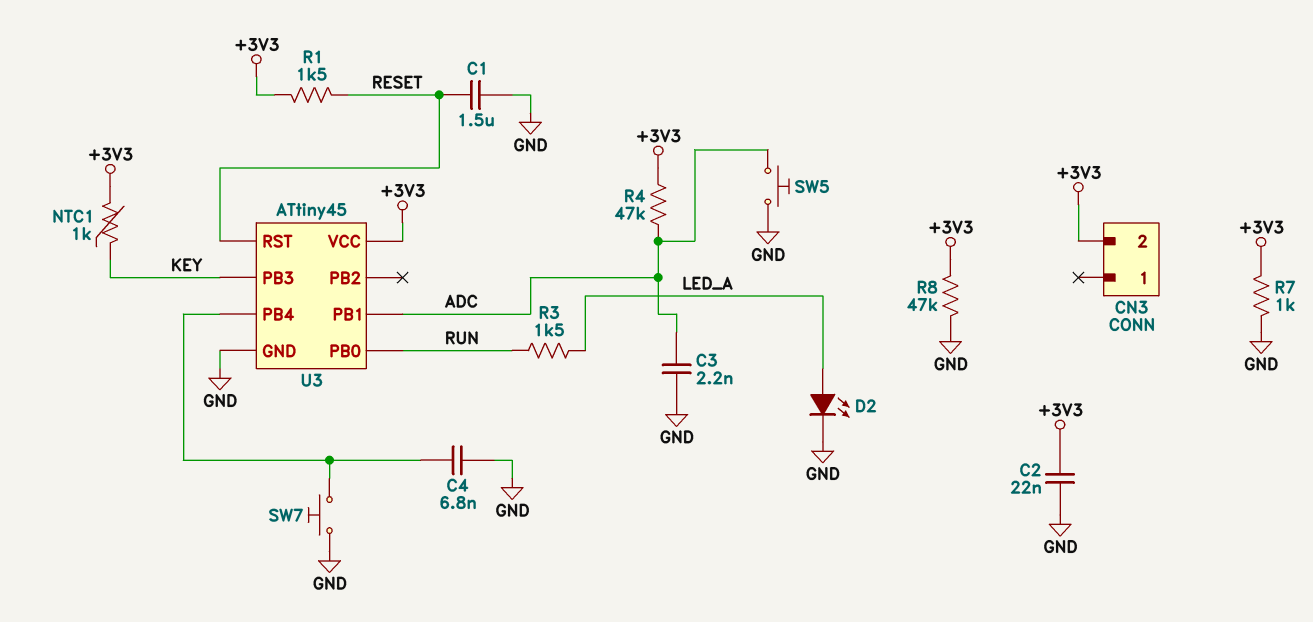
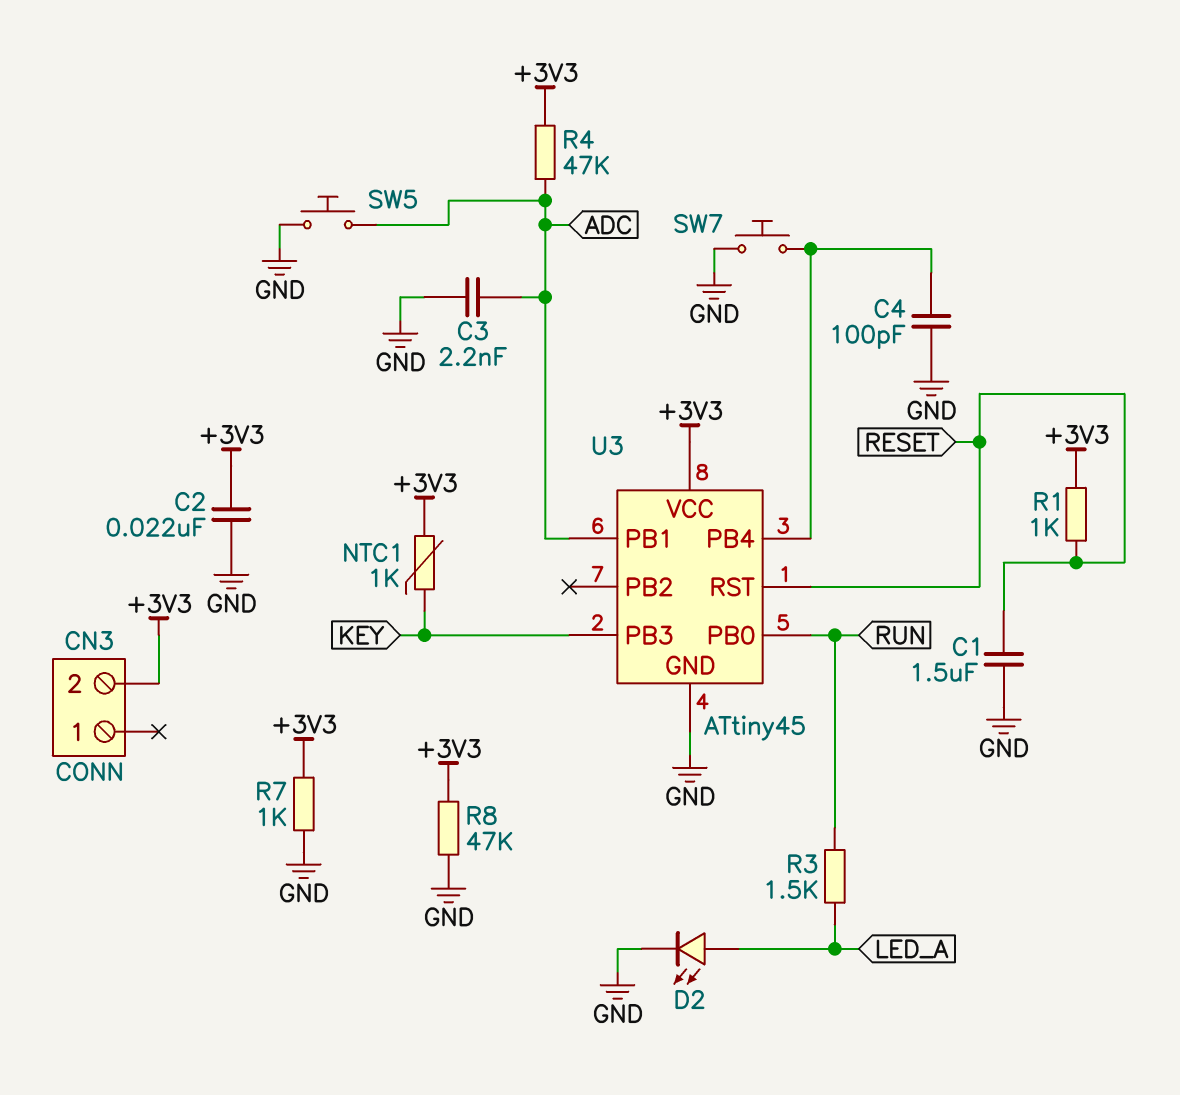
C4: 6.8nF (GND, U3/PB4) -> 100pF (GND, U3/PB4)
R1: 1.5k (+3V3, RESET) -> 1k (+3V3, RESET)

